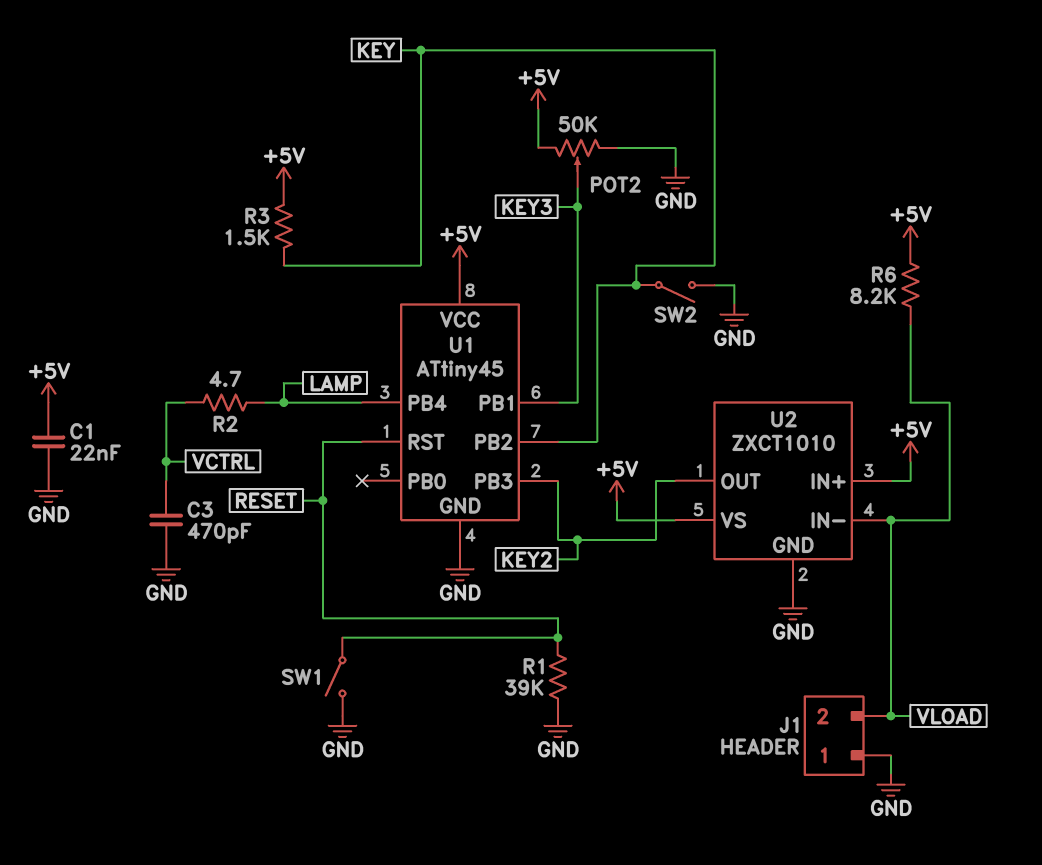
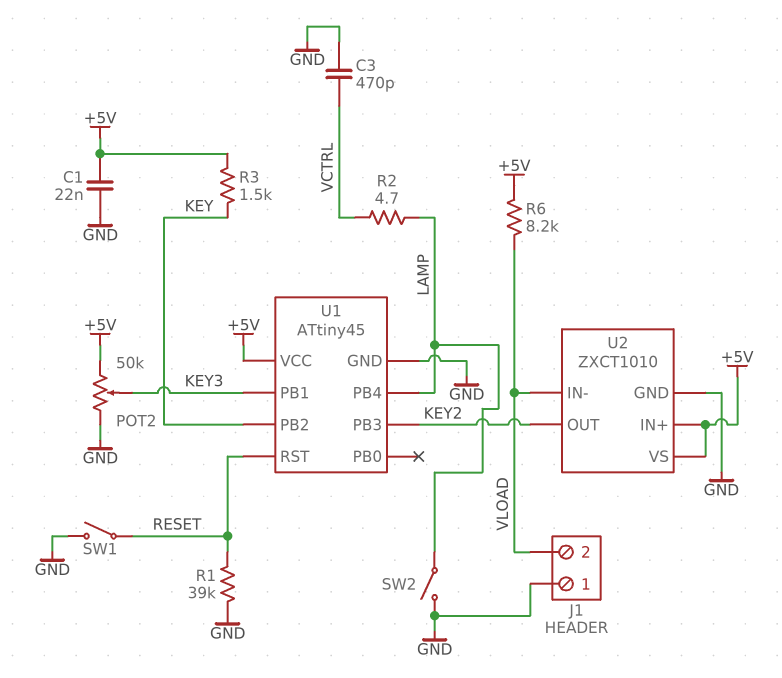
SW2: switch (GND, KEY) -> switch (GND, LAMP)

